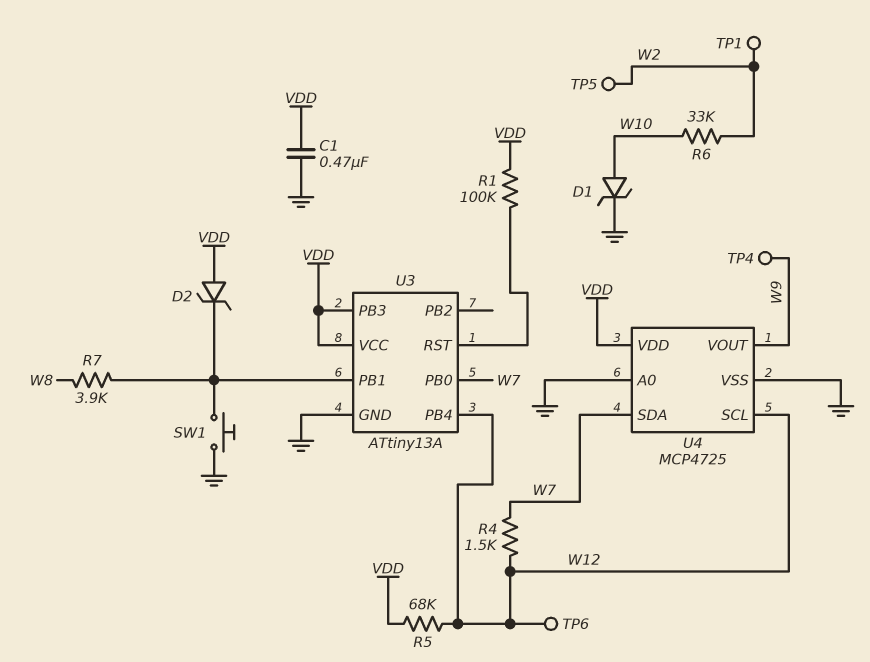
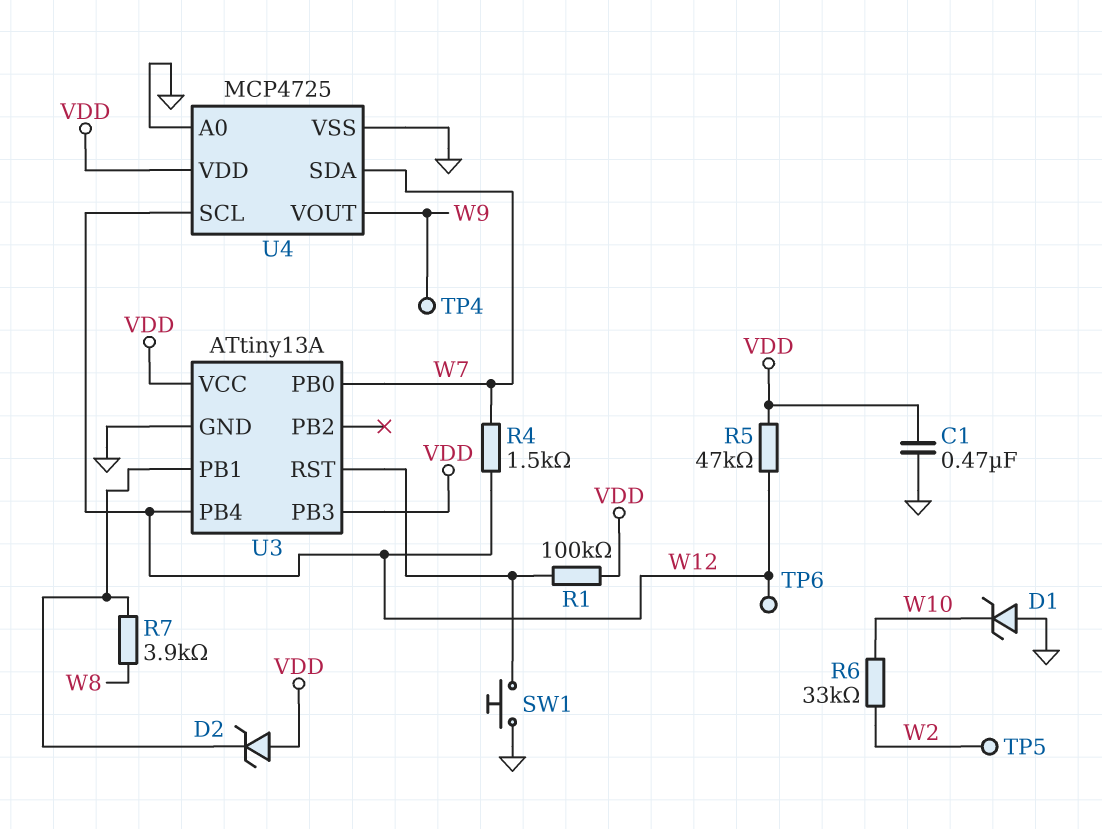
D1: zener (A W10, K GND) -> zener (A GND, K W10)
R5: 68k (VDD, W12) -> 47k (VDD, W12)
SW1: button (GND, U3/PB1) -> button (GND, U3/RST)
TP1: test point (W2) -> none

